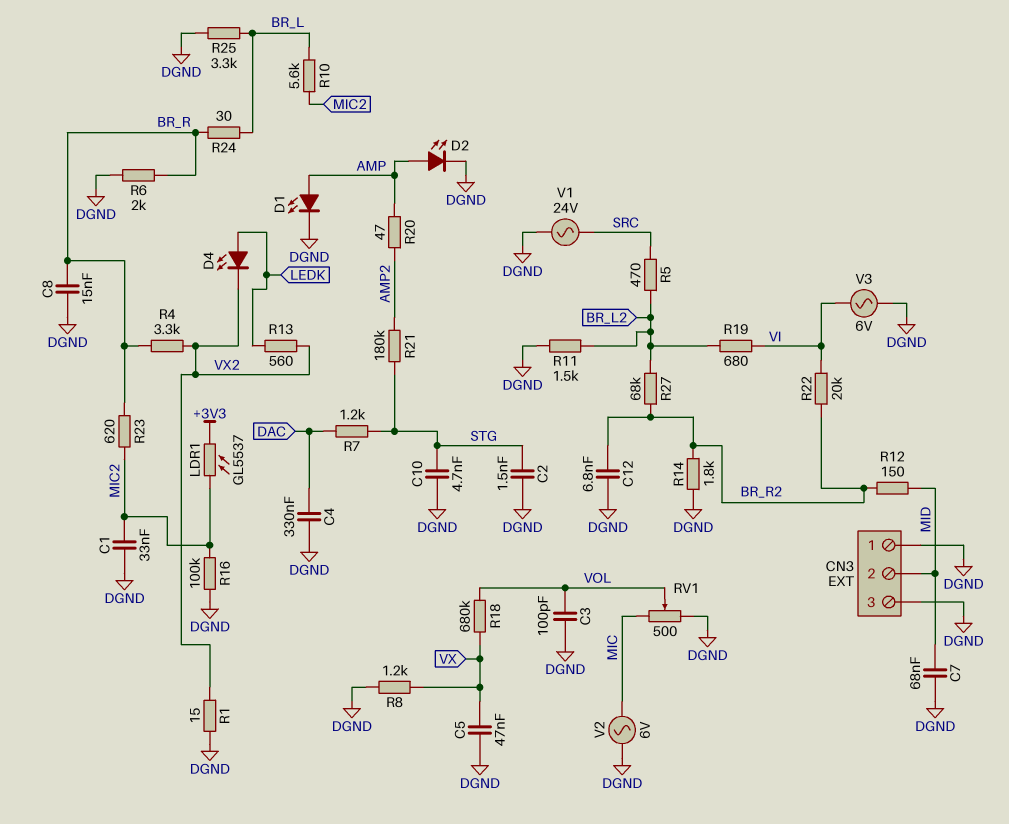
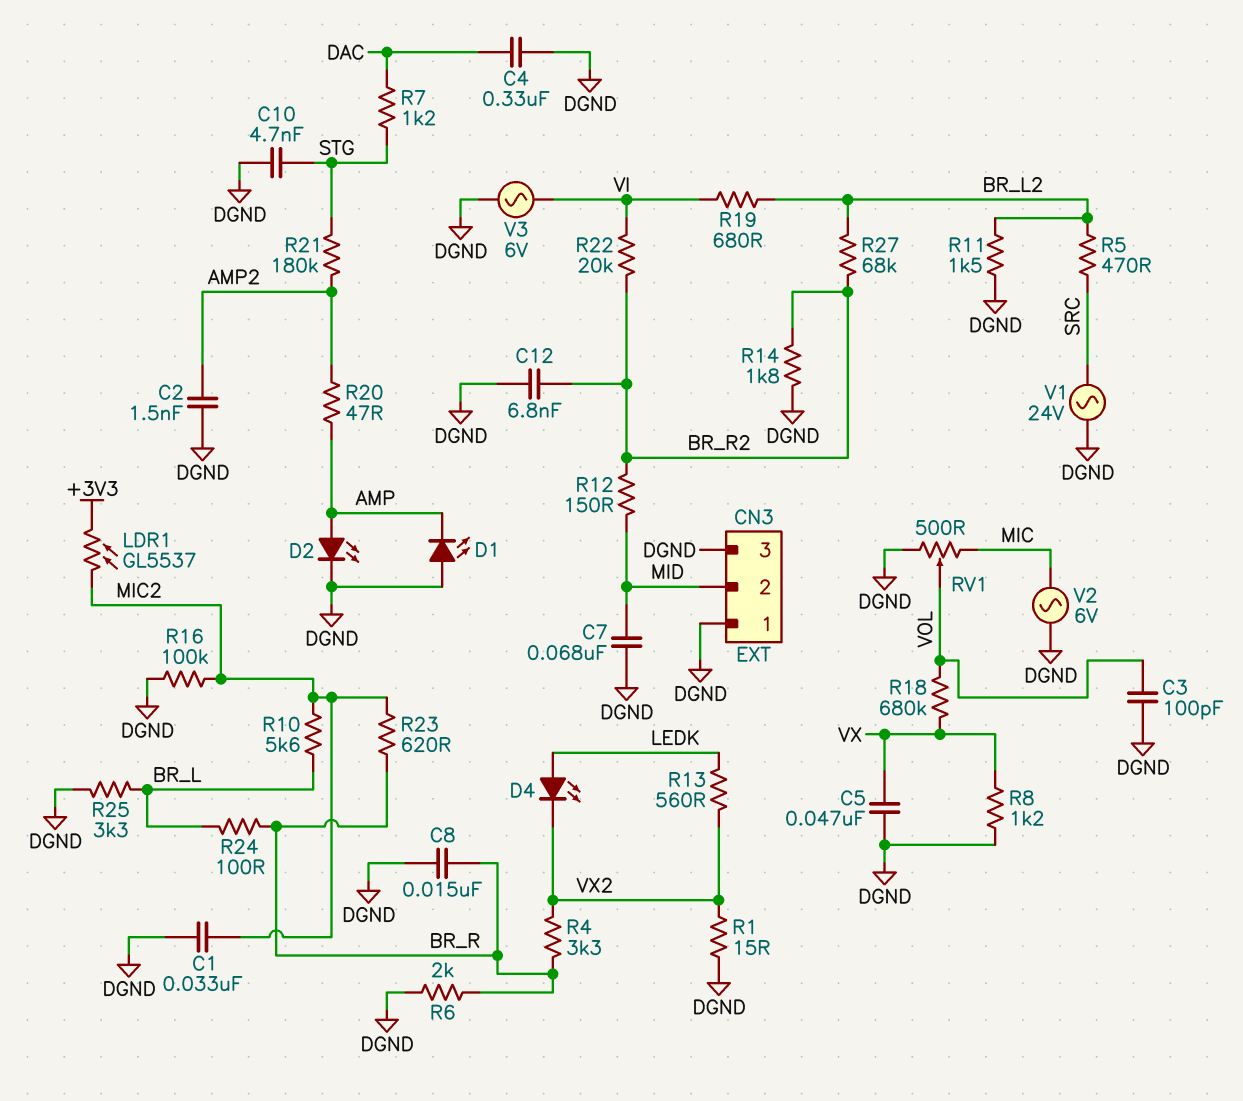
C2: 1.5nF (DGND, STG) -> 1.5nF (AMP2, DGND)
D1: LED (A AMP, K DGND) -> LED (A DGND, K AMP)
R24: 30 (BR_L, BR_R) -> 100 (BR_L, BR_R)

